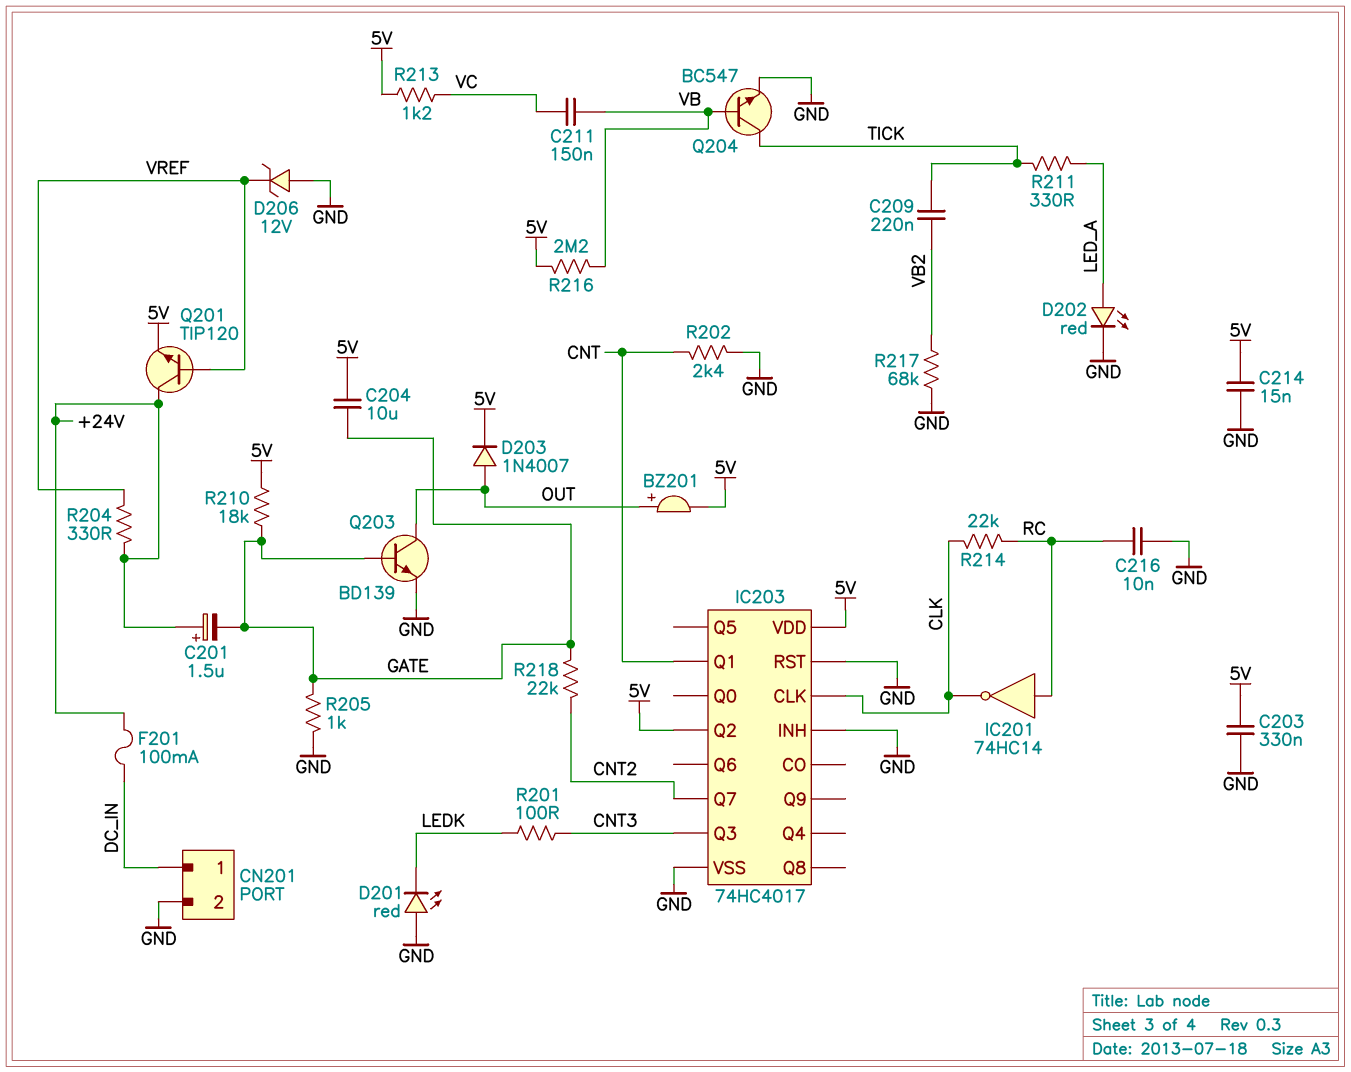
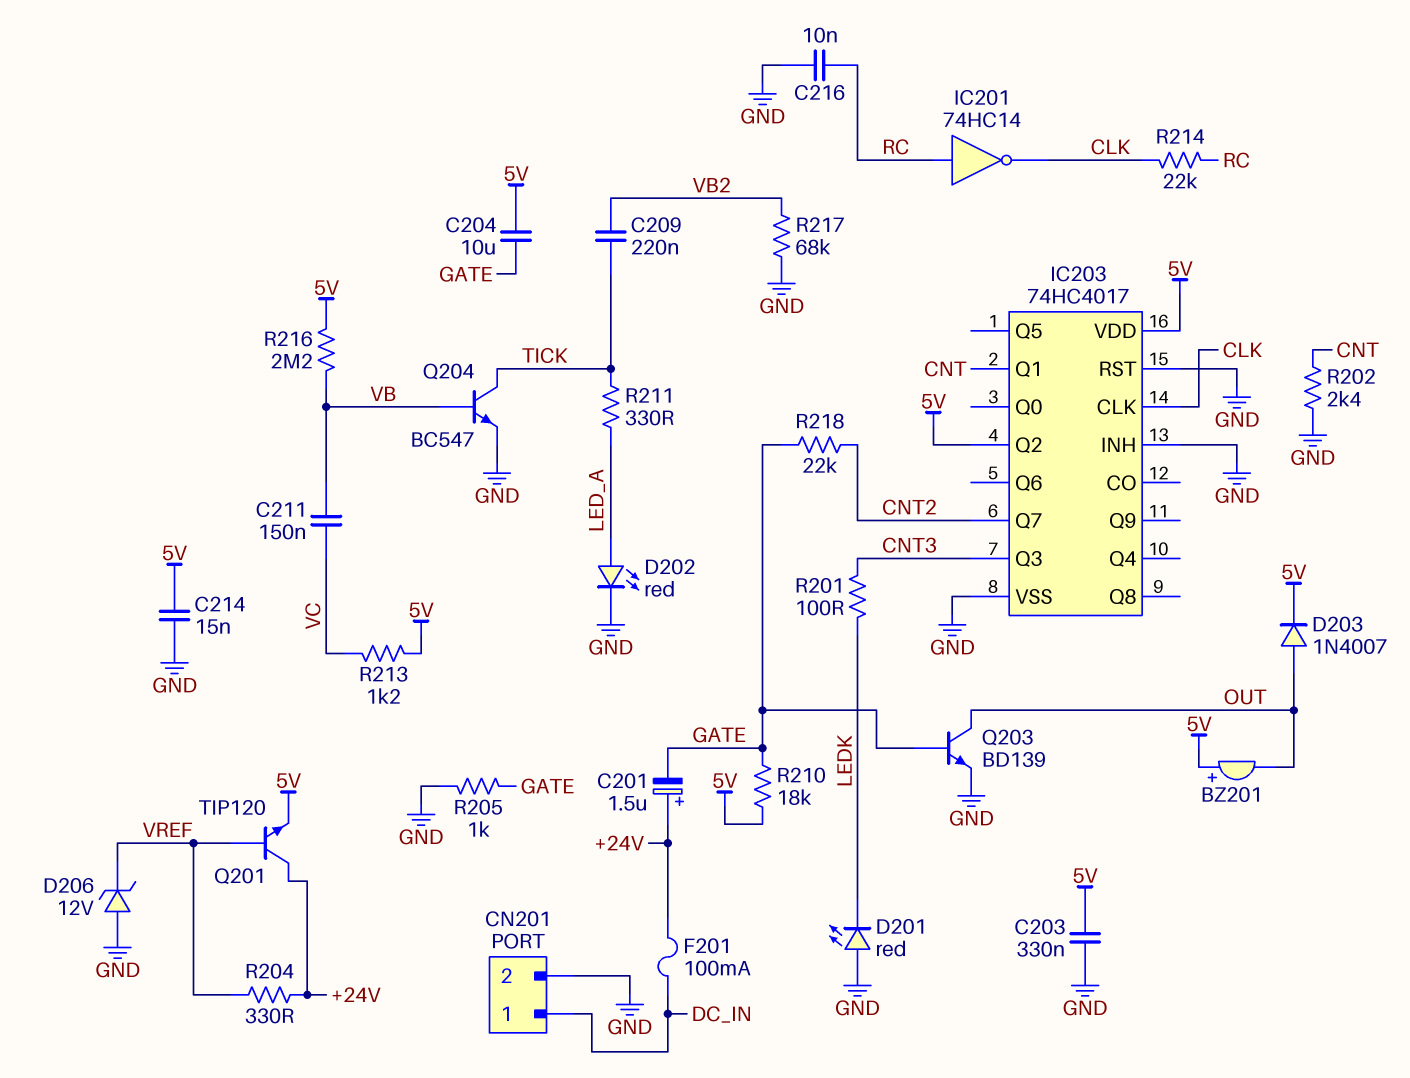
BZ201: buzzer (plus OUT, minus 5V) -> buzzer (plus 5V, minus OUT)

